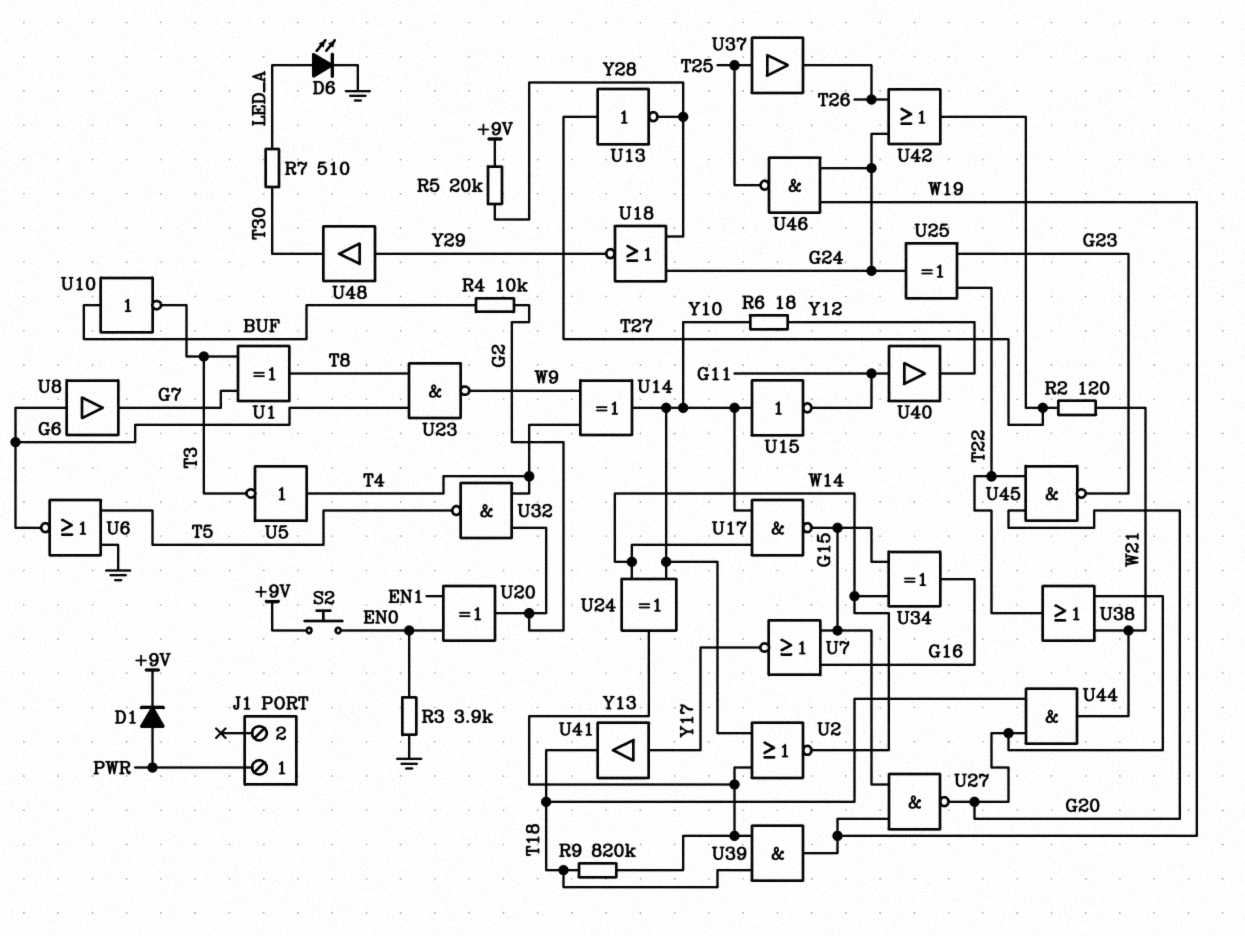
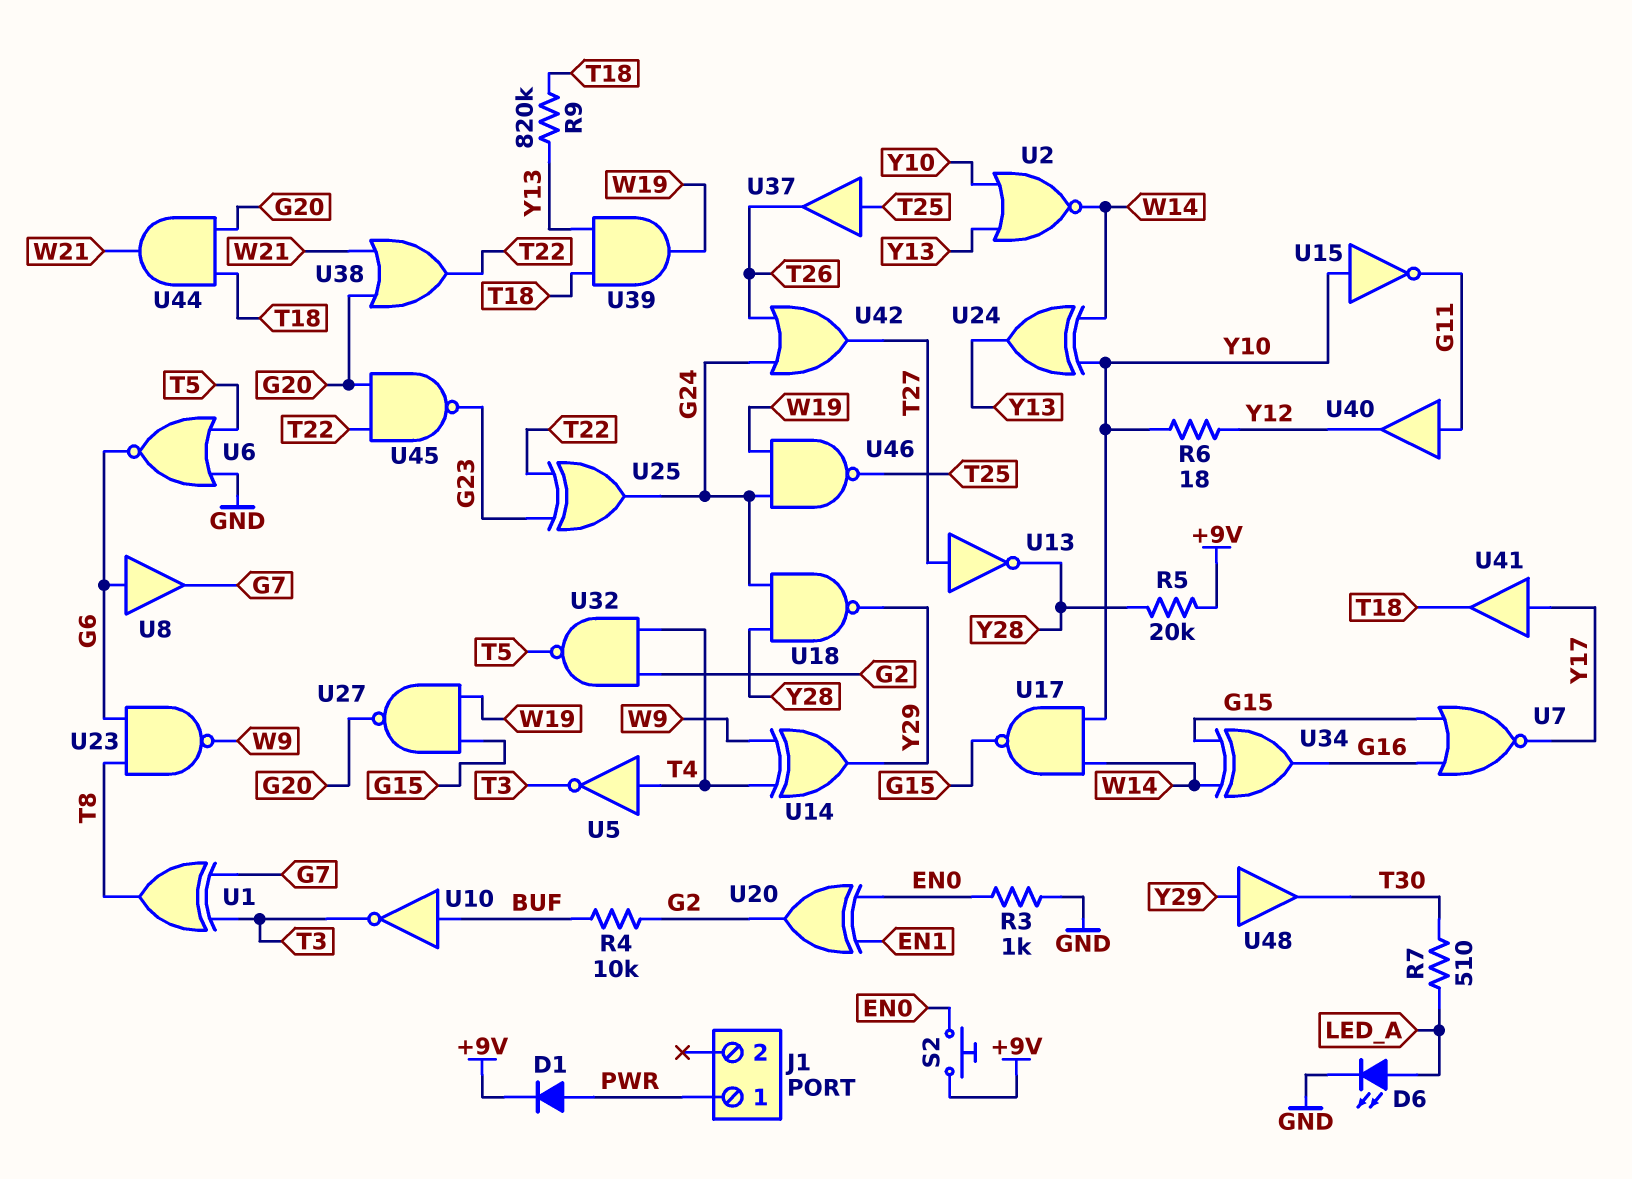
R2: 120 (T27, W21) -> none
R3: 3.9k (EN0, GND) -> 1k (EN0, GND)
U14: XOR (in T4, in W9, out Y10) -> XOR (in T4, in W9, out Y29)
U18: NOR (in G24, in Y28, out Y29) -> NAND (in G24, in Y28, out Y29)

